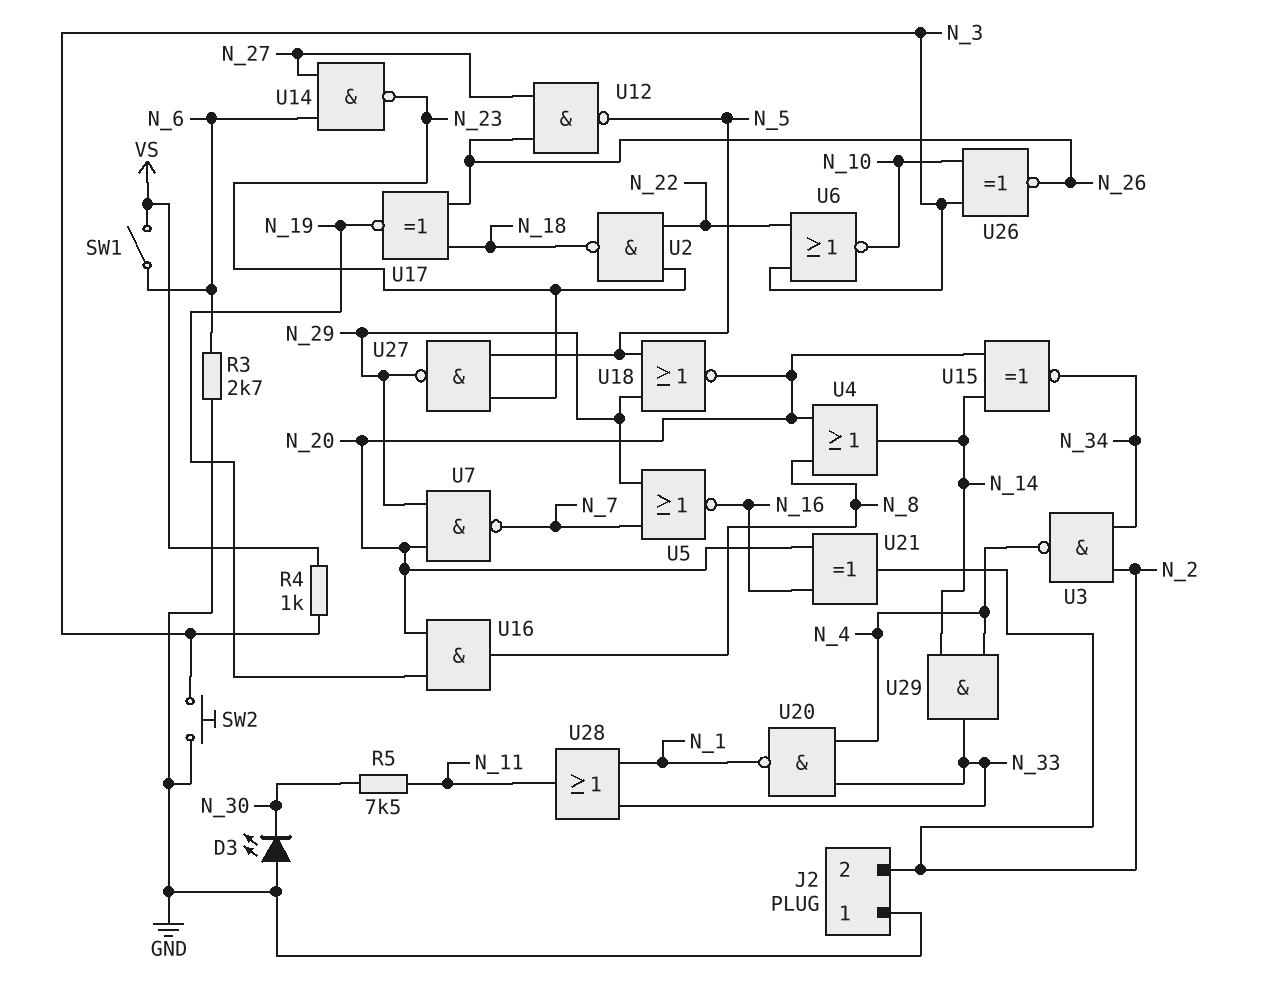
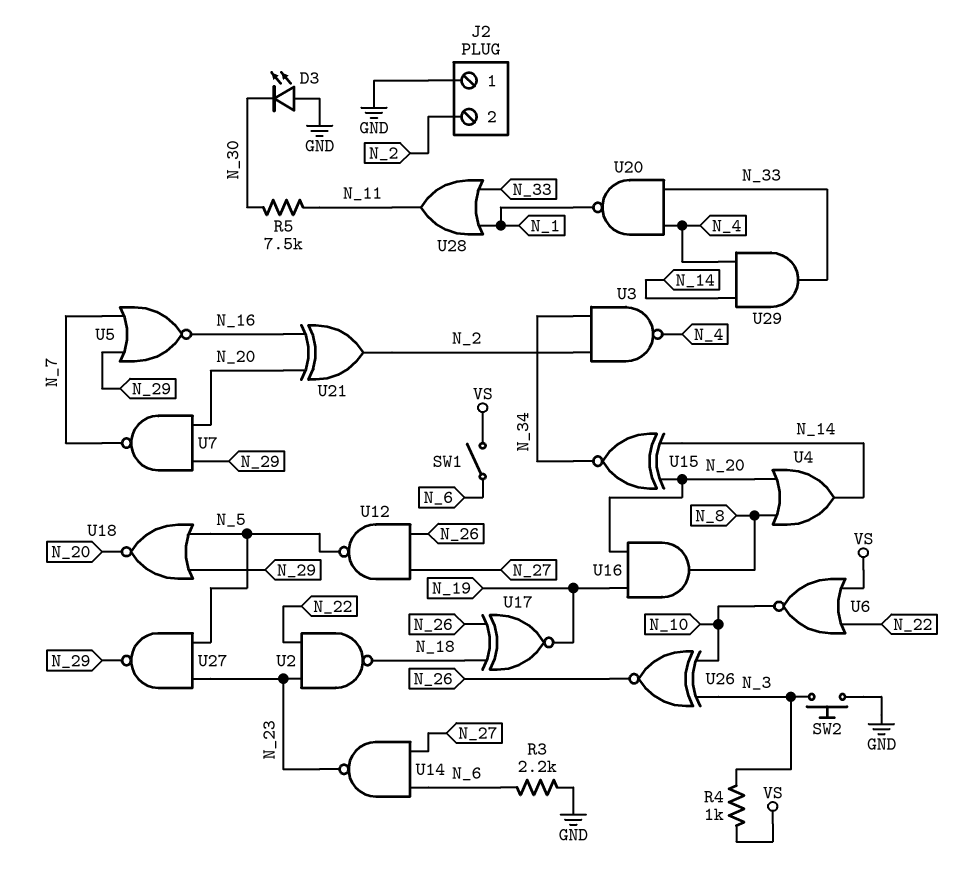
R3: 2.7k (GND, N_6) -> 2.2k (GND, N_6)
U6: NOR (in N_3, in N_22, out N_10) -> NOR (in N_22, in VS, out N_10)

